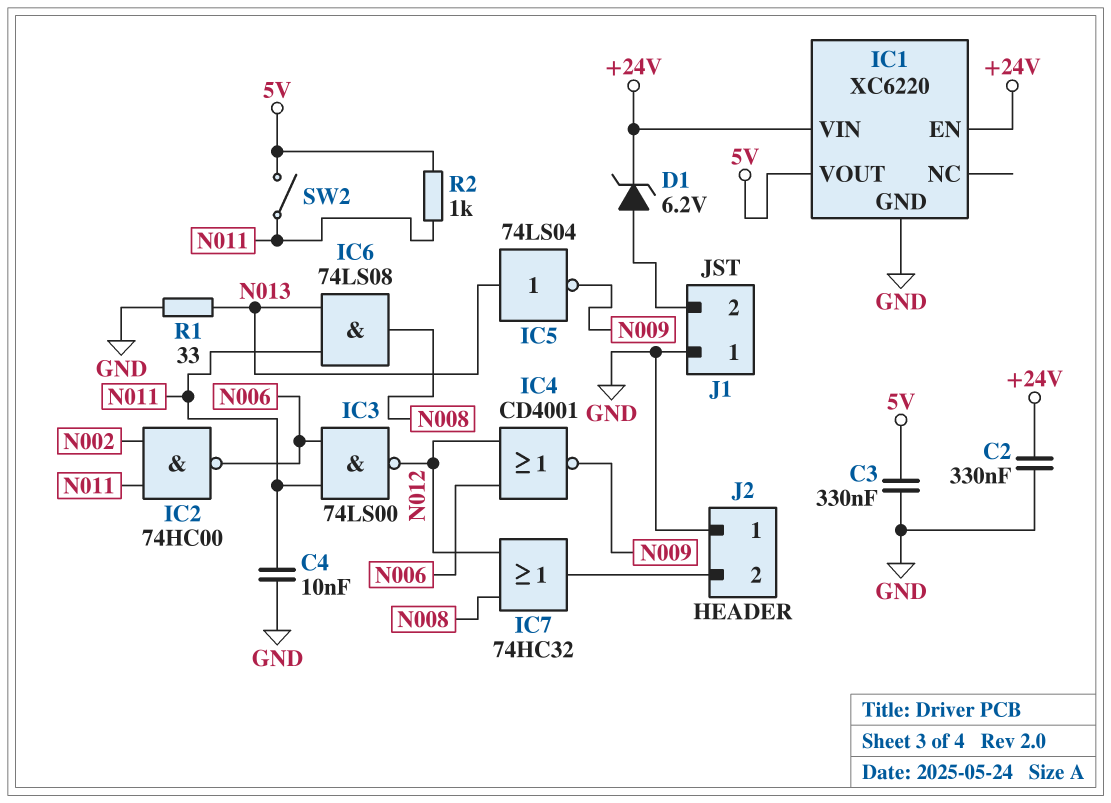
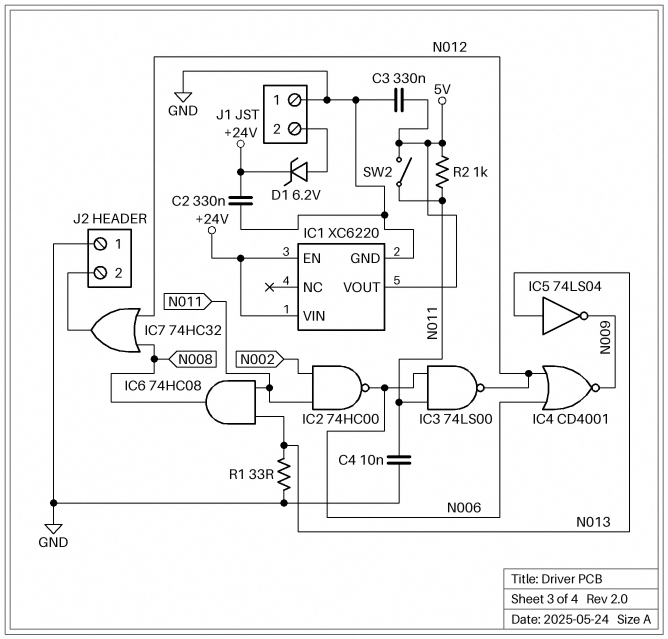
IC6: AND 74LS08 (in N011, in N013, out N008) -> AND 74HC08 (in N011, in N013, out N008)

